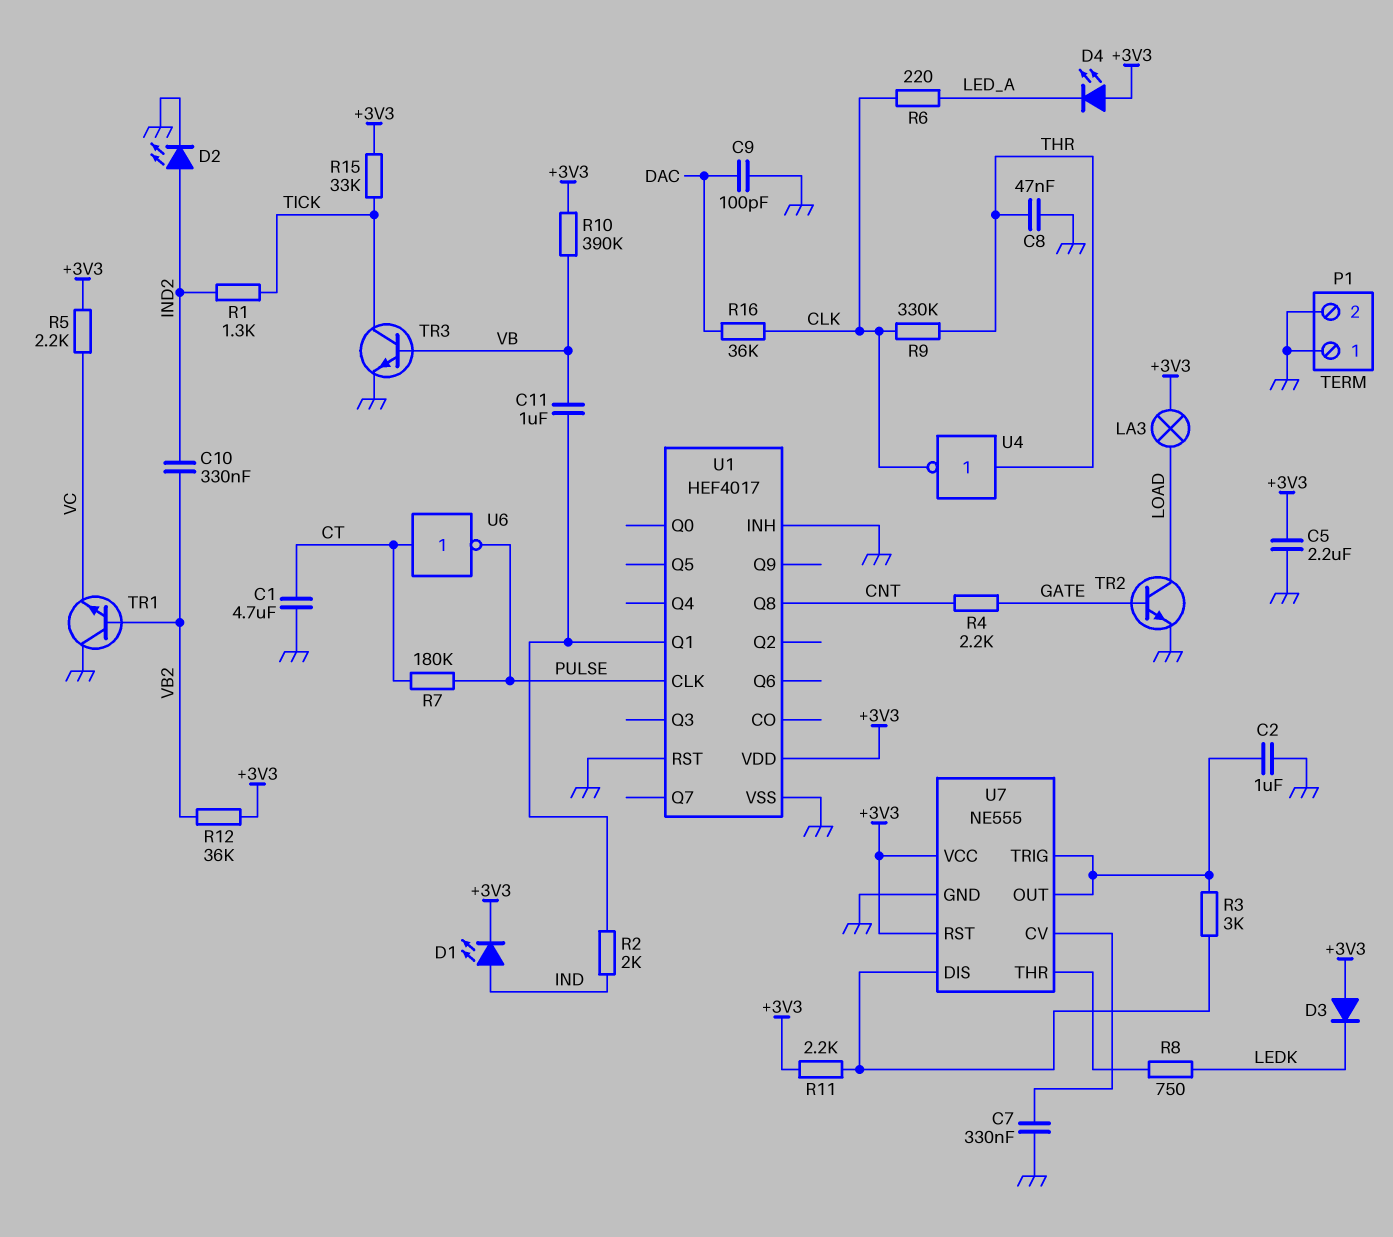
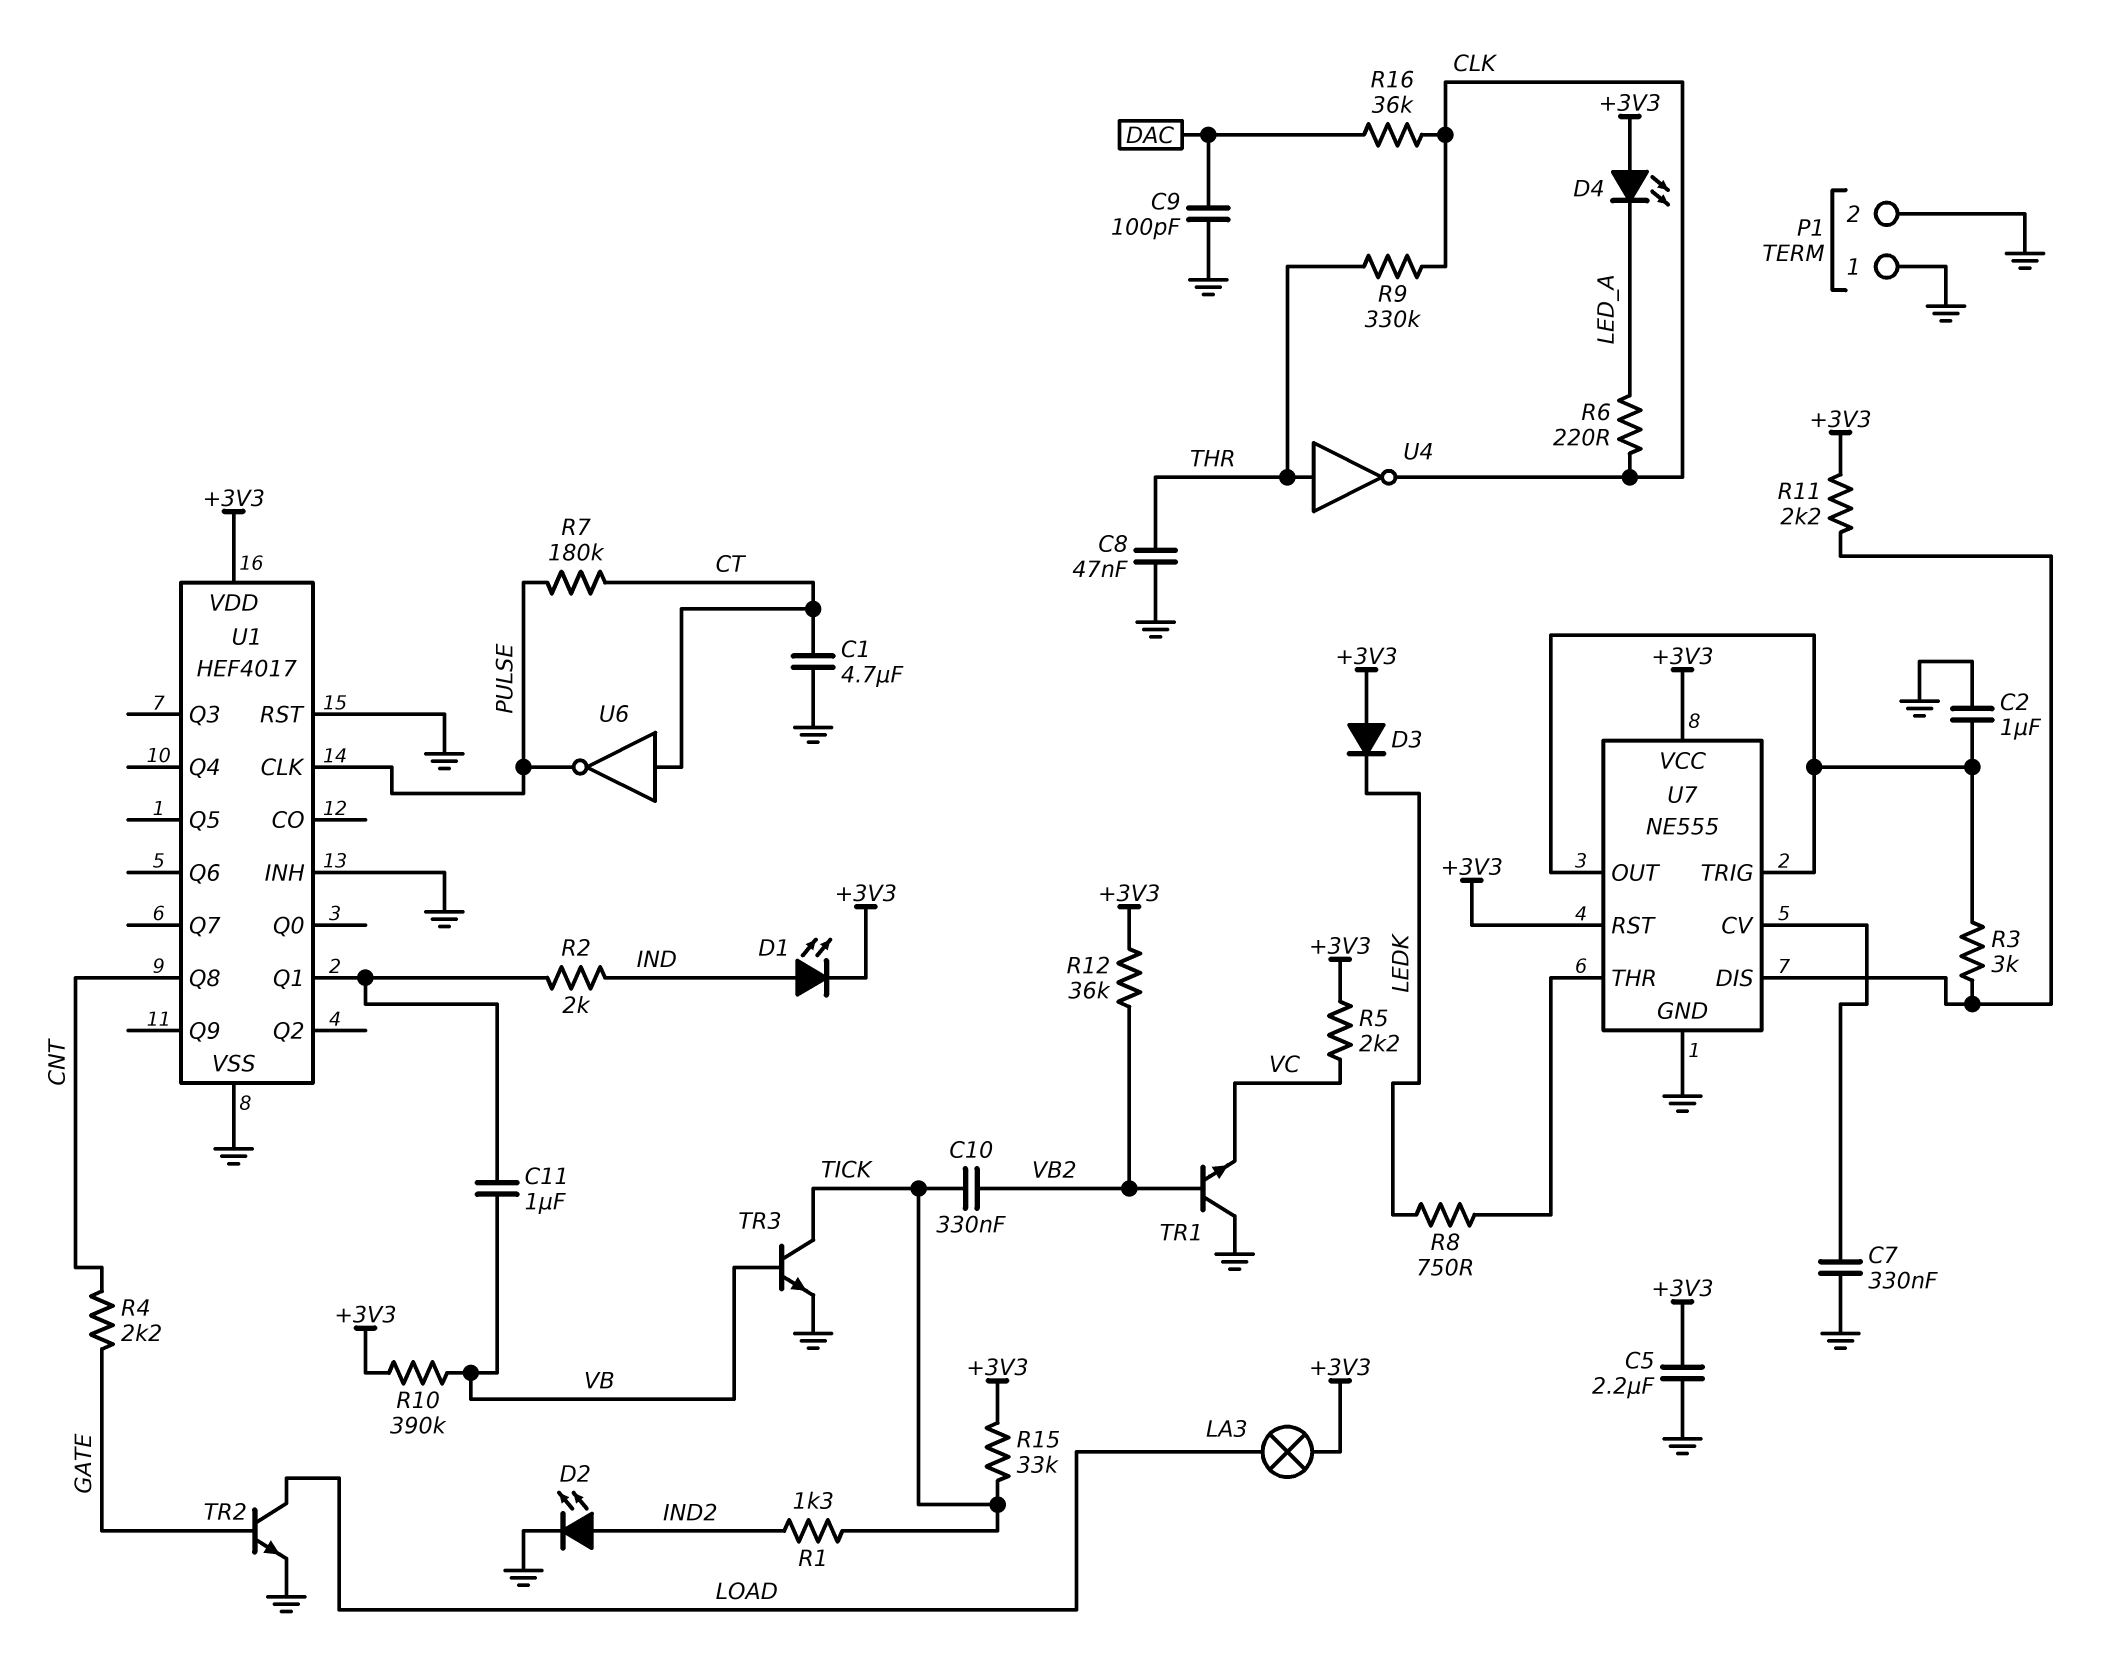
C10: 330nF (IND2, VB2) -> 330nF (TICK, VB2)

